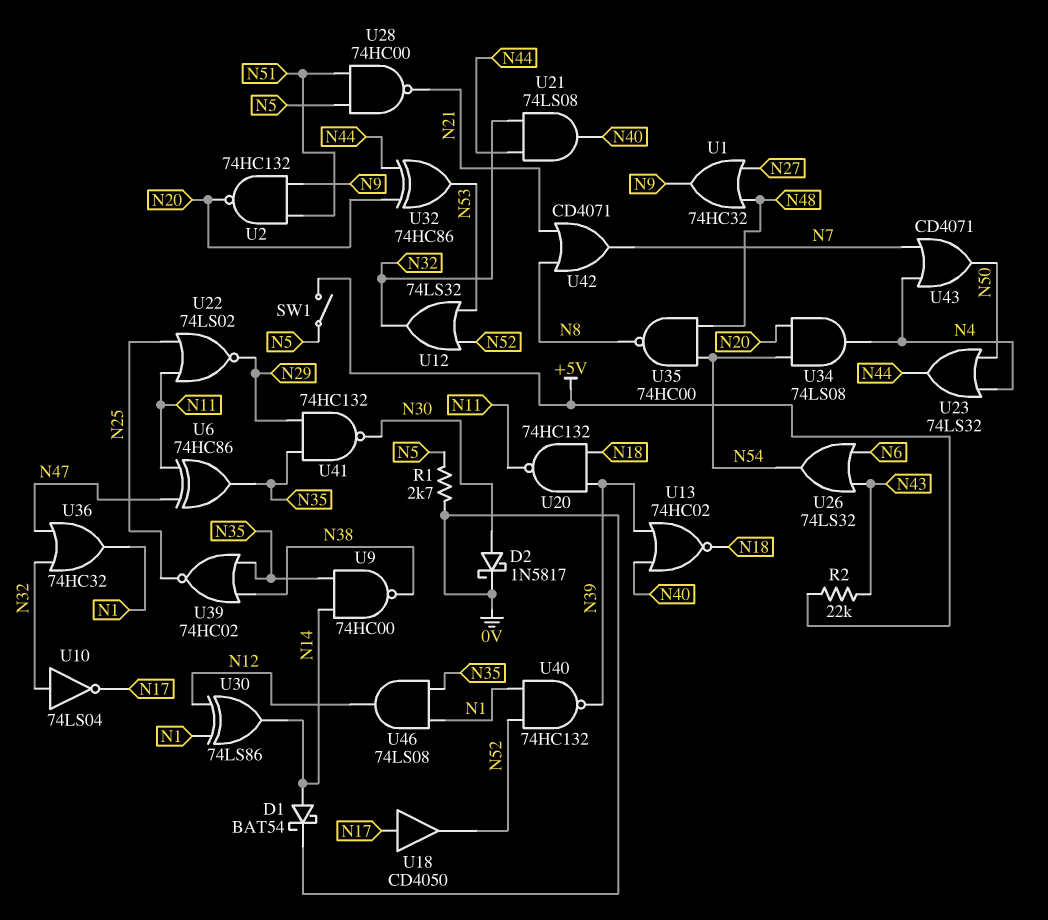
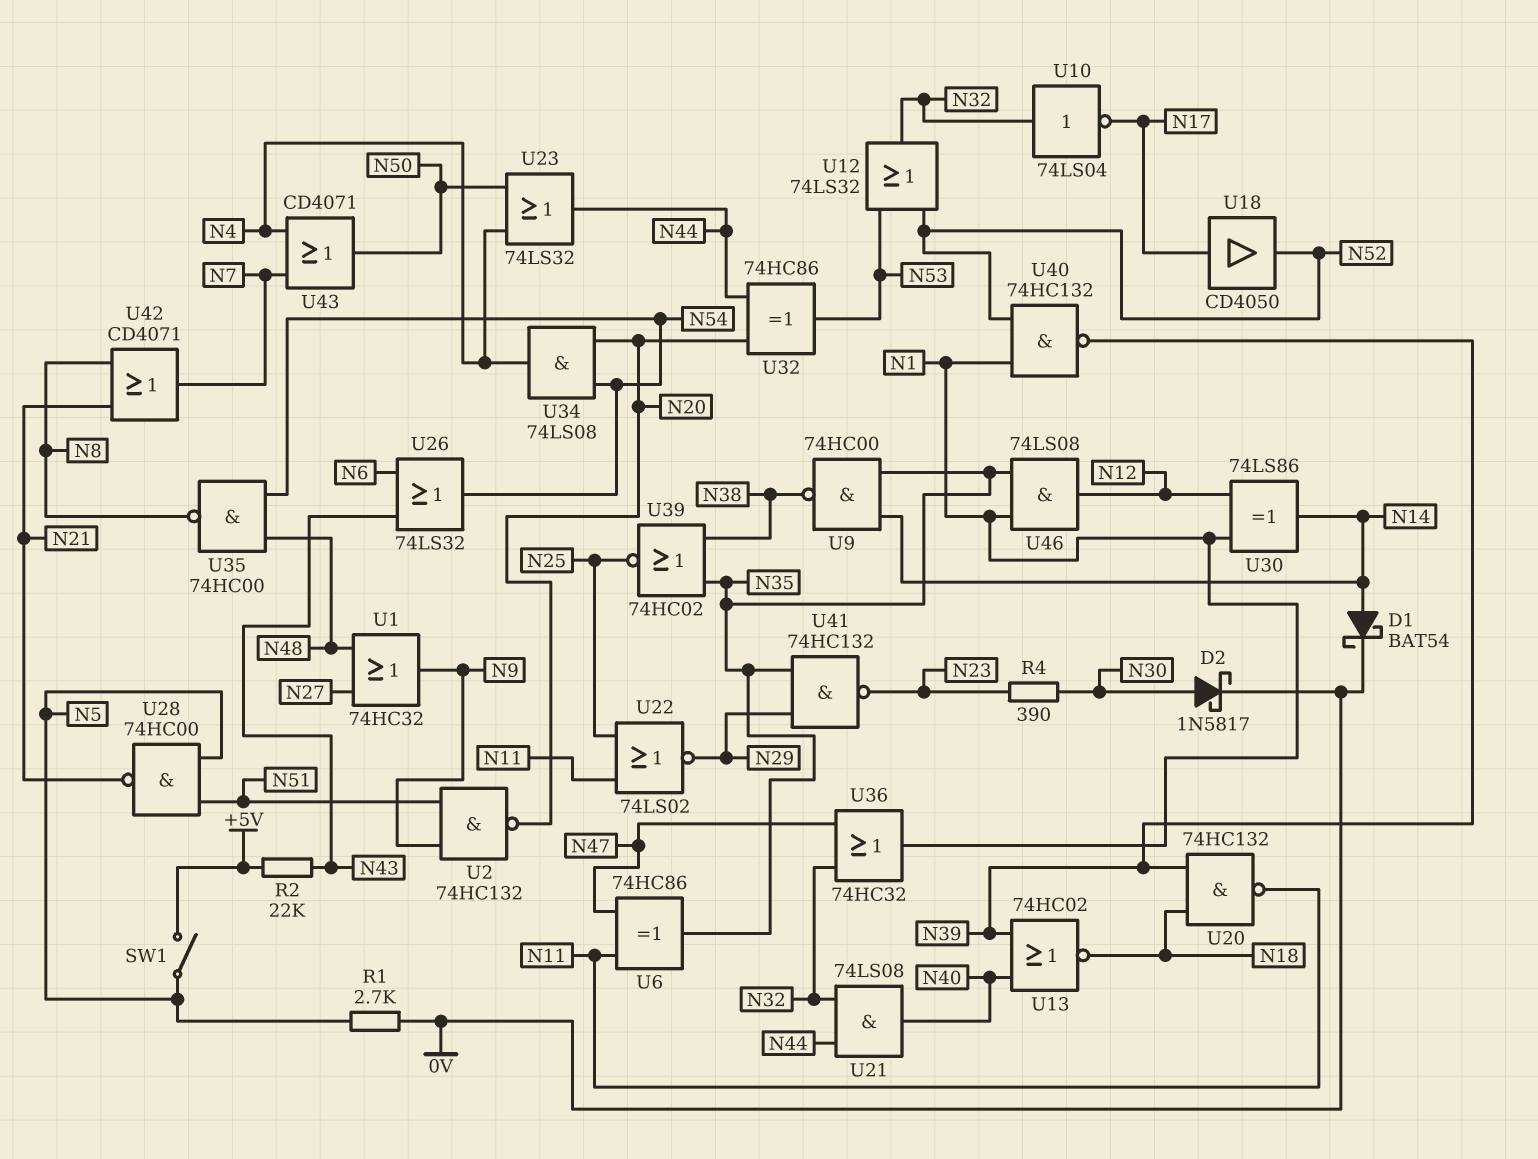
R4: none -> 390 (N23, N30)
U41: NAND 74HC132 (in N29, in N35, out N30) -> NAND 74HC132 (in N29, in N35, out N23)

